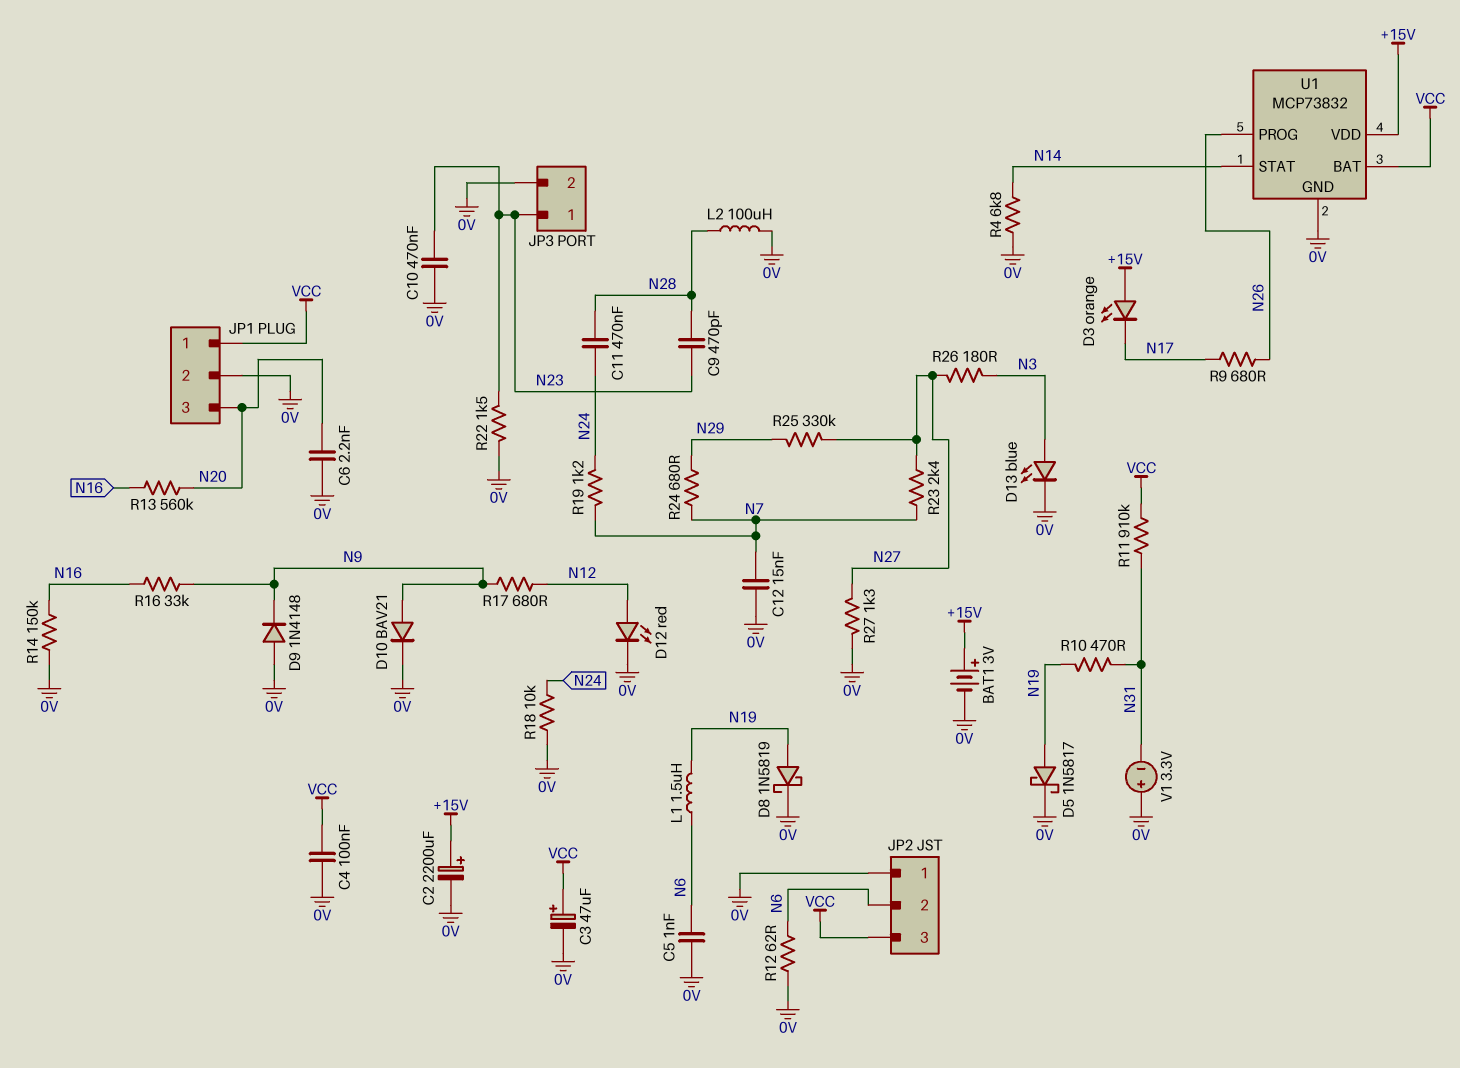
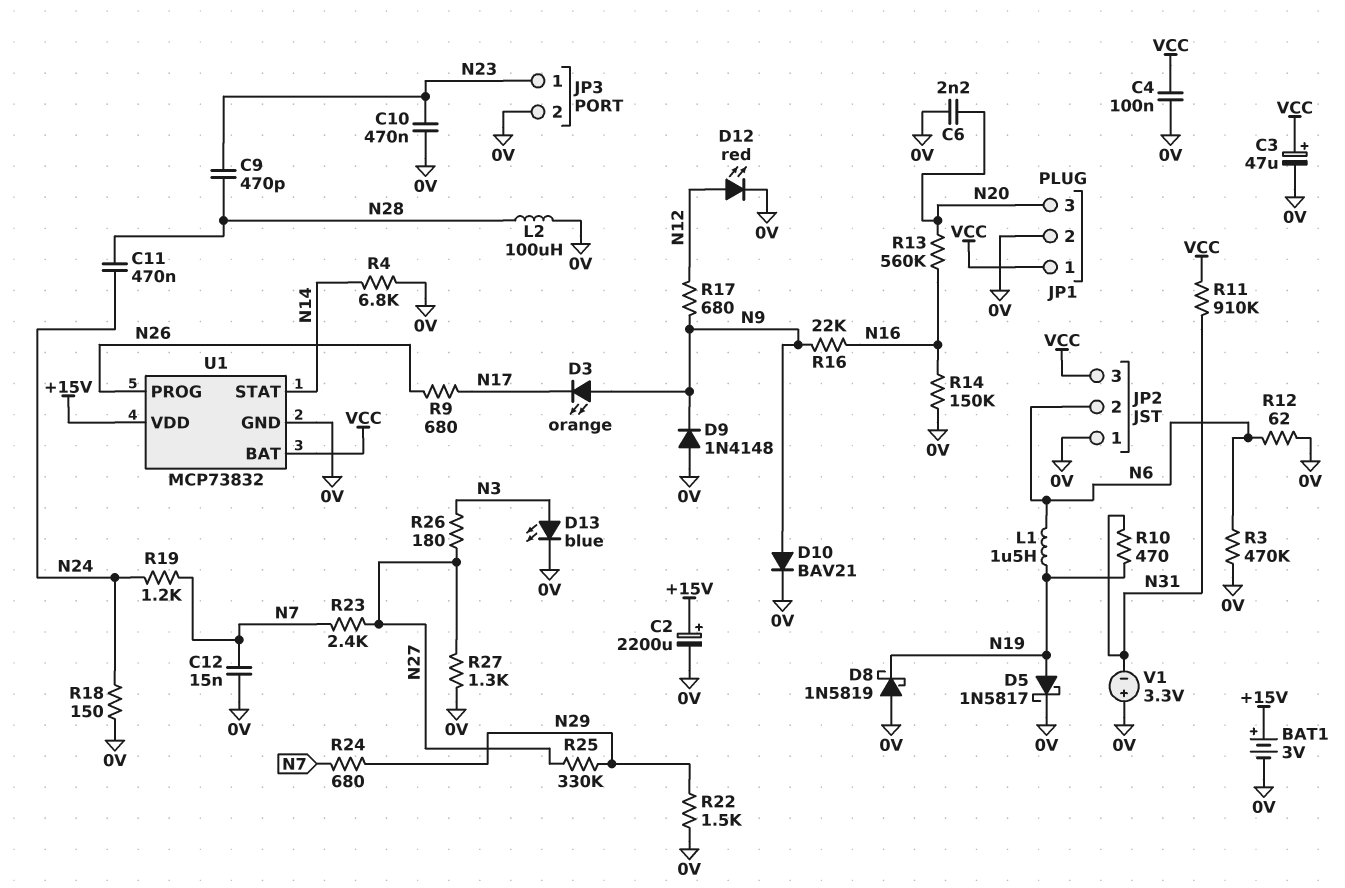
C5: 1nF (0V, N6) -> none
D3: LED orange (A +15V, K N17) -> LED orange (A N9, K N17)
D8: schottky 1N5819 (A N19, K 0V) -> schottky 1N5819 (A 0V, K N19)
R3: none -> 470k (0V, N6)
R16: 33k (N9, N16) -> 22k (N9, N16)
R18: 10k (0V, N24) -> 150 (0V, N24)
R22: 1.5k (0V, N23) -> 1.5k (0V, N29)

